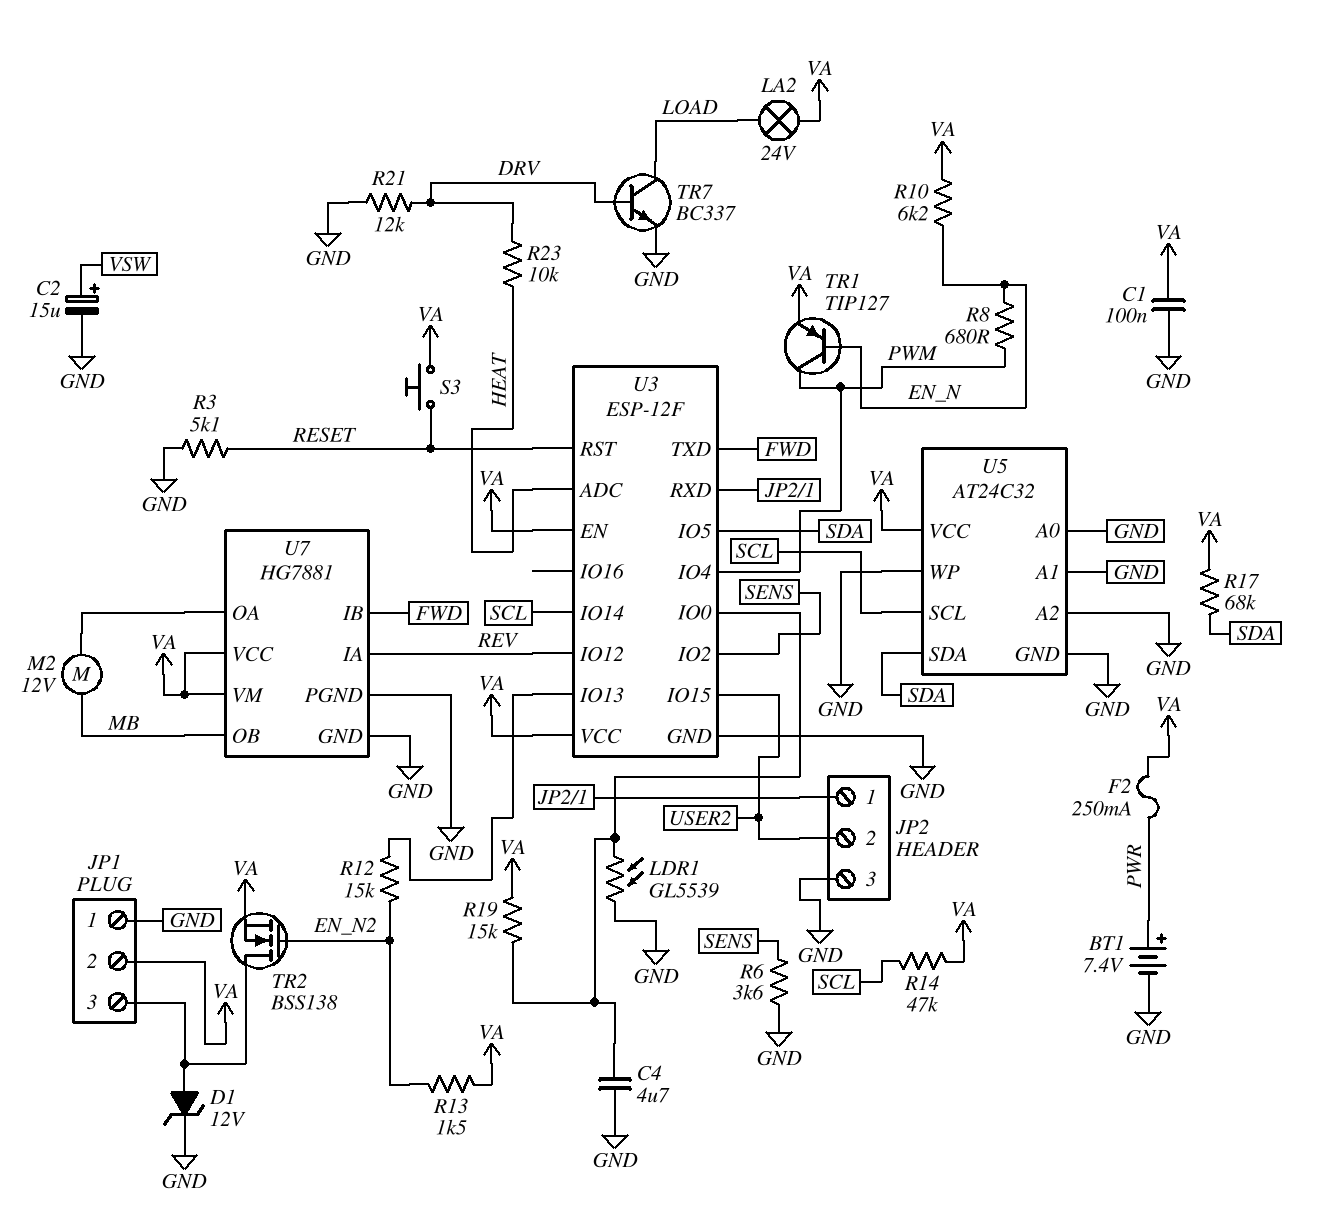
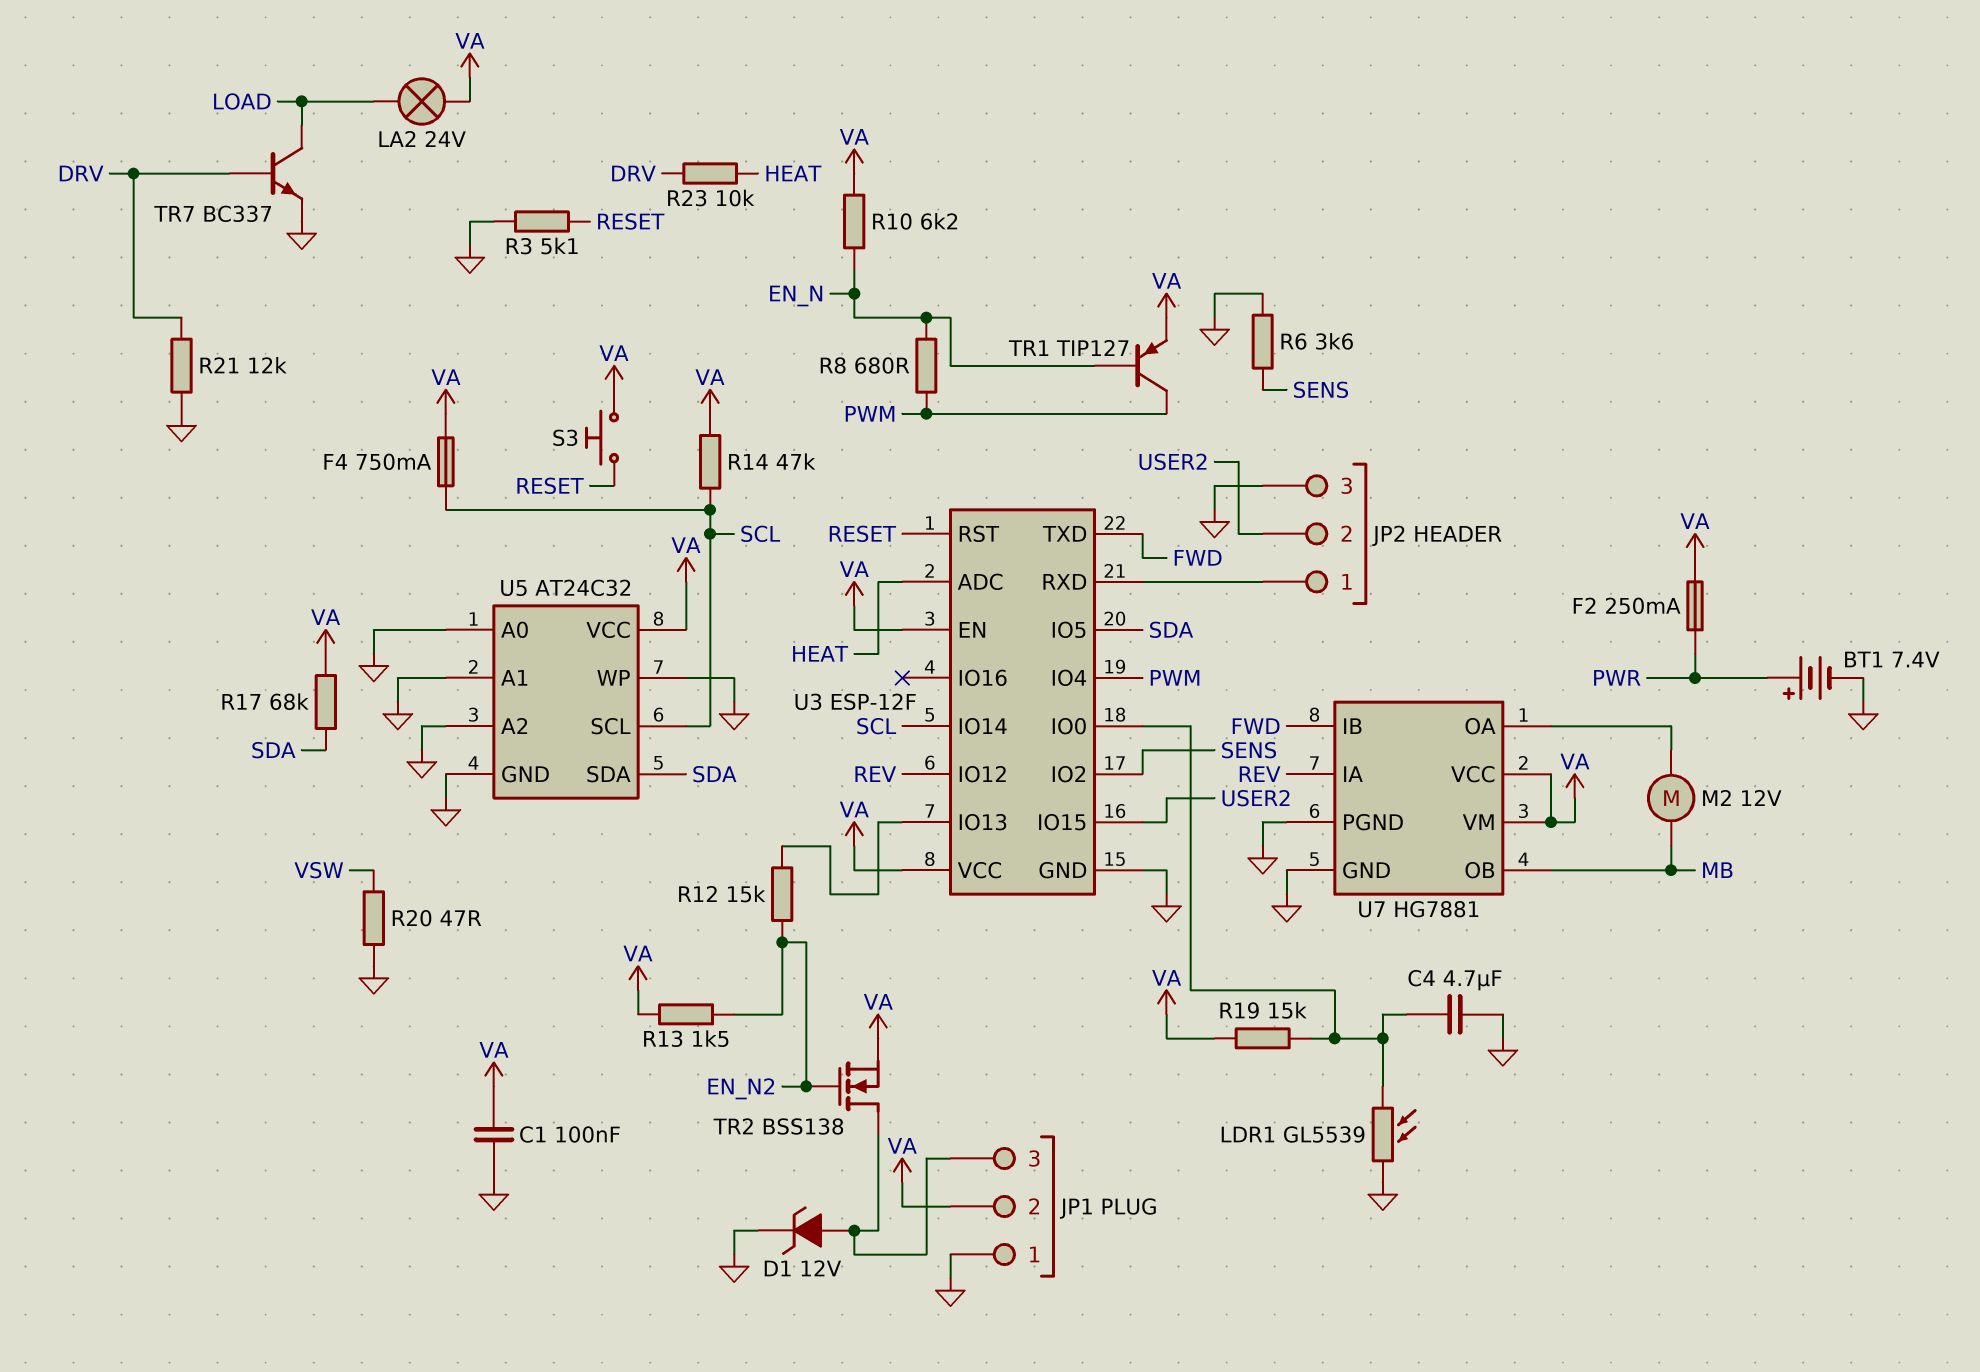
C2: 15uF (plus VSW, minus GND) -> none
F4: none -> 750mA (SCL, VA)
R20: none -> 47 (GND, VSW)

